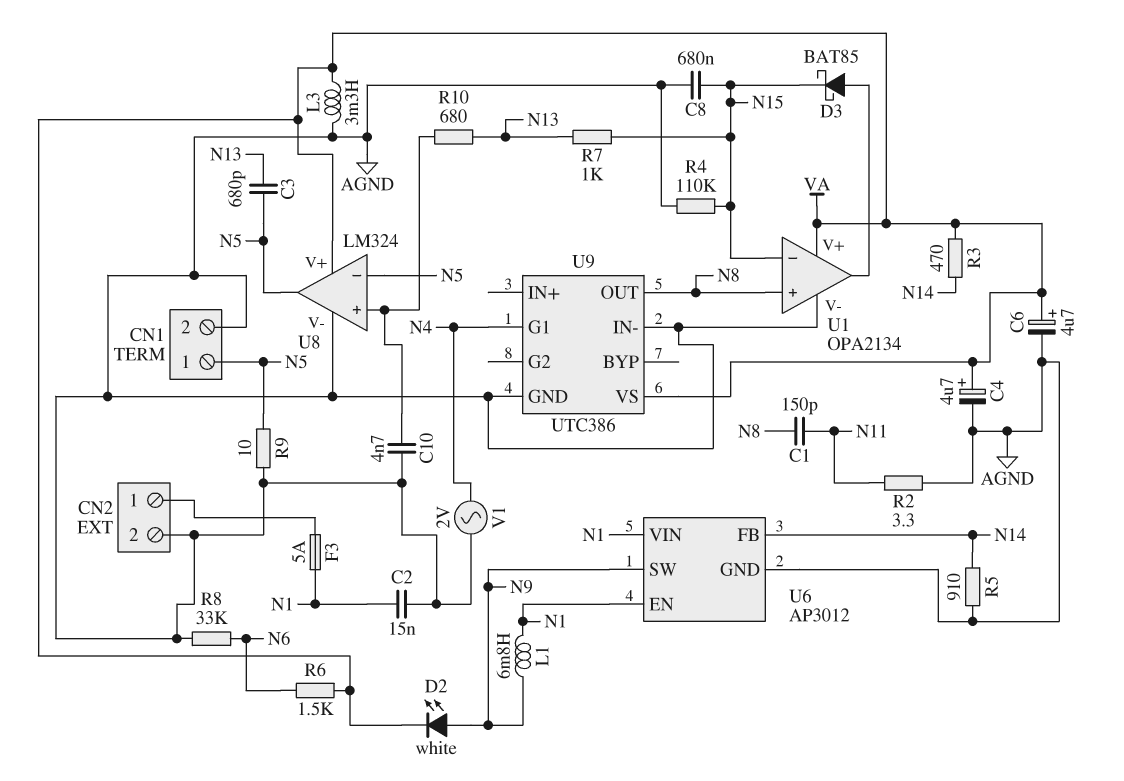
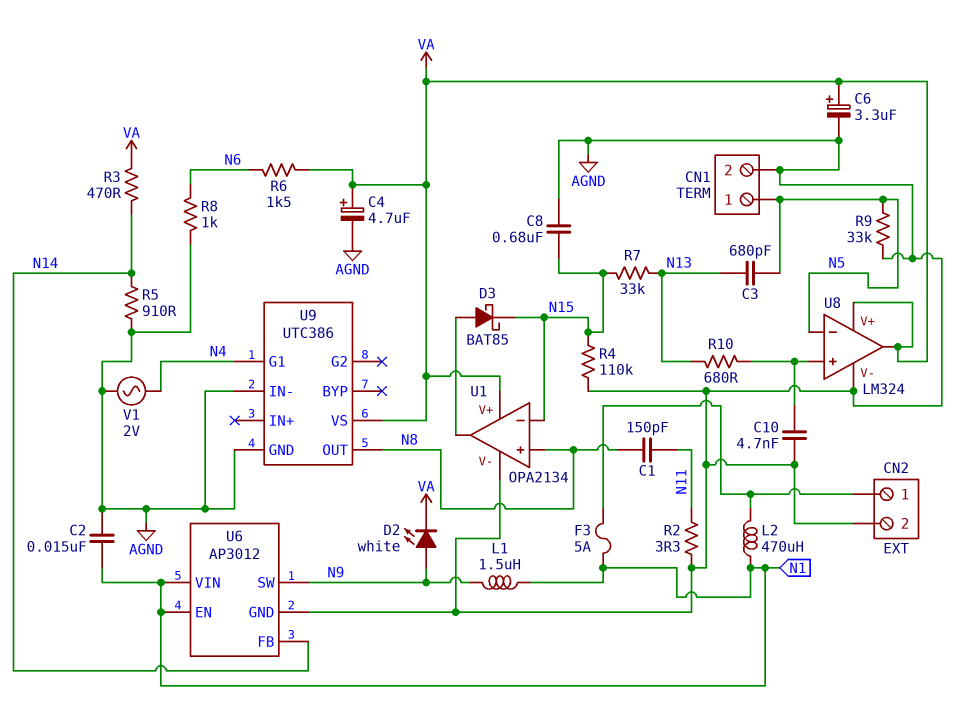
C6: 4.7uF (plus VA, minus AGND) -> 3.3uF (plus VA, minus AGND)
L1: 6.8mH (N1, N9) -> 1.5uH (N1, N9)
L2: none -> 470uH (CN2/1, N1)
L3: 3.3mH (AGND, VA) -> none
R7: 1k (N13, N15) -> 33k (N13, N15)
R8: 33k (AGND, N6) -> 1k (AGND, N6)
R9: 10 (AGND, N5) -> 33k (AGND, N5)
U8 pin out: N5 -> VA

